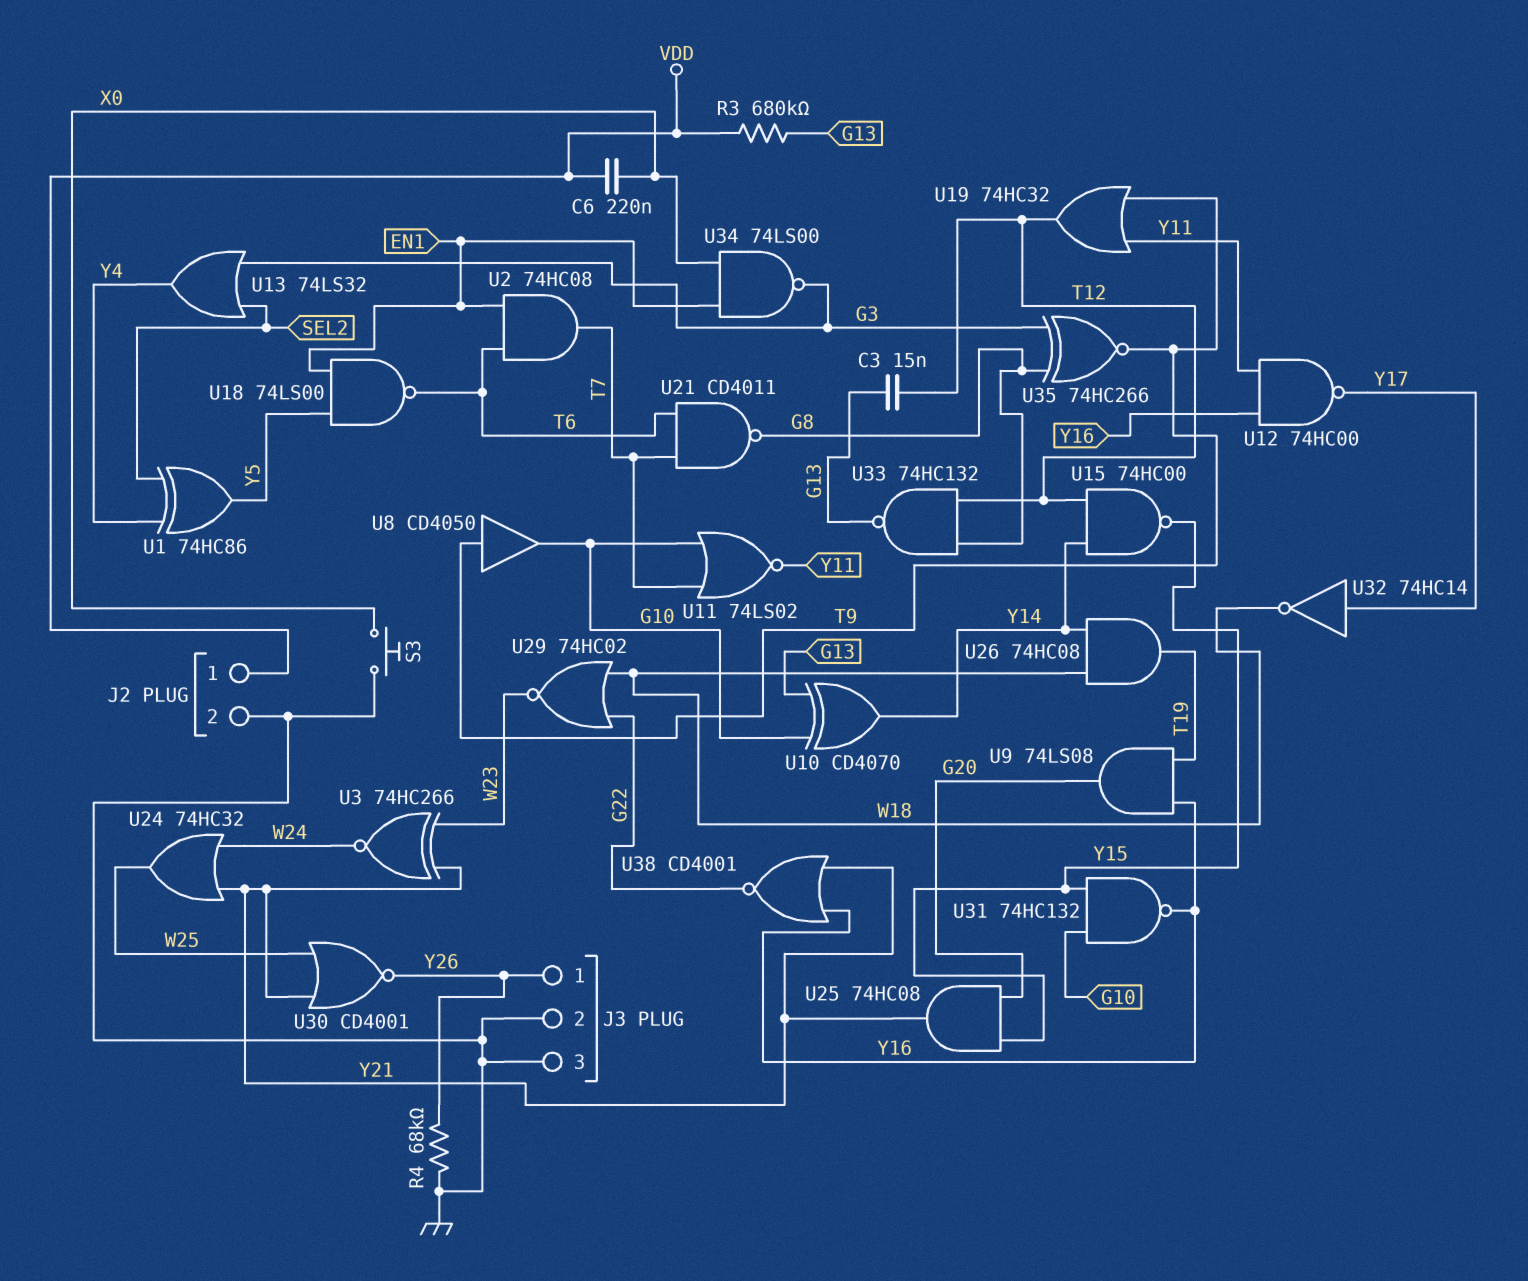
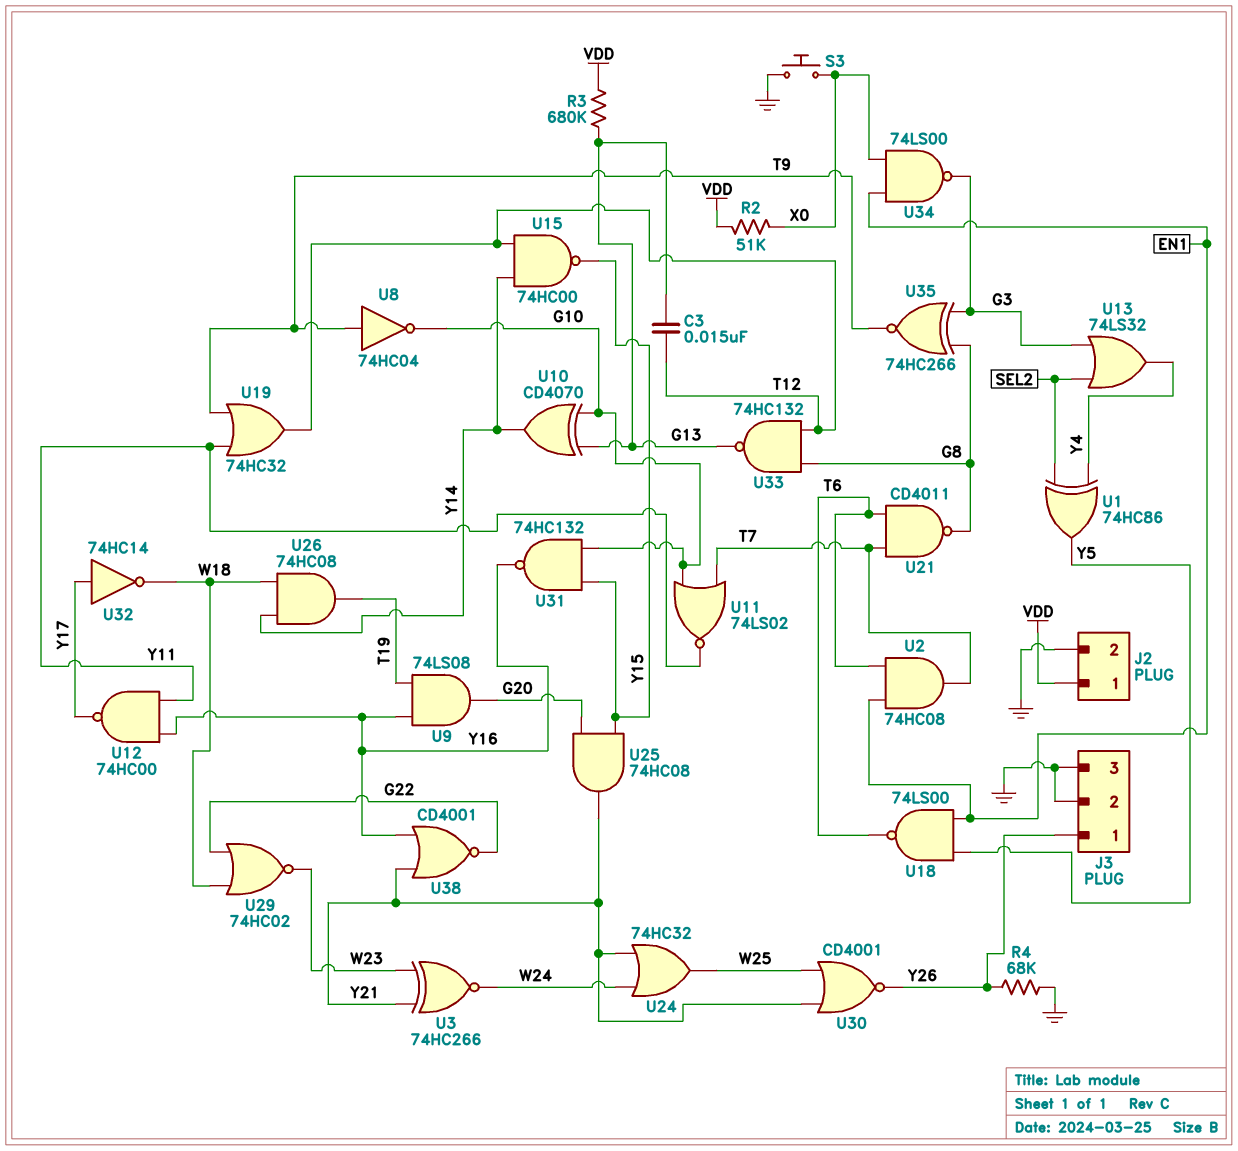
C6: 220nF (VDD, X0) -> none
R2: none -> 51k (VDD, X0)
U8: buffer CD4050 (in T9, out G10) -> NOT 74HC04 (in T9, out G10)

